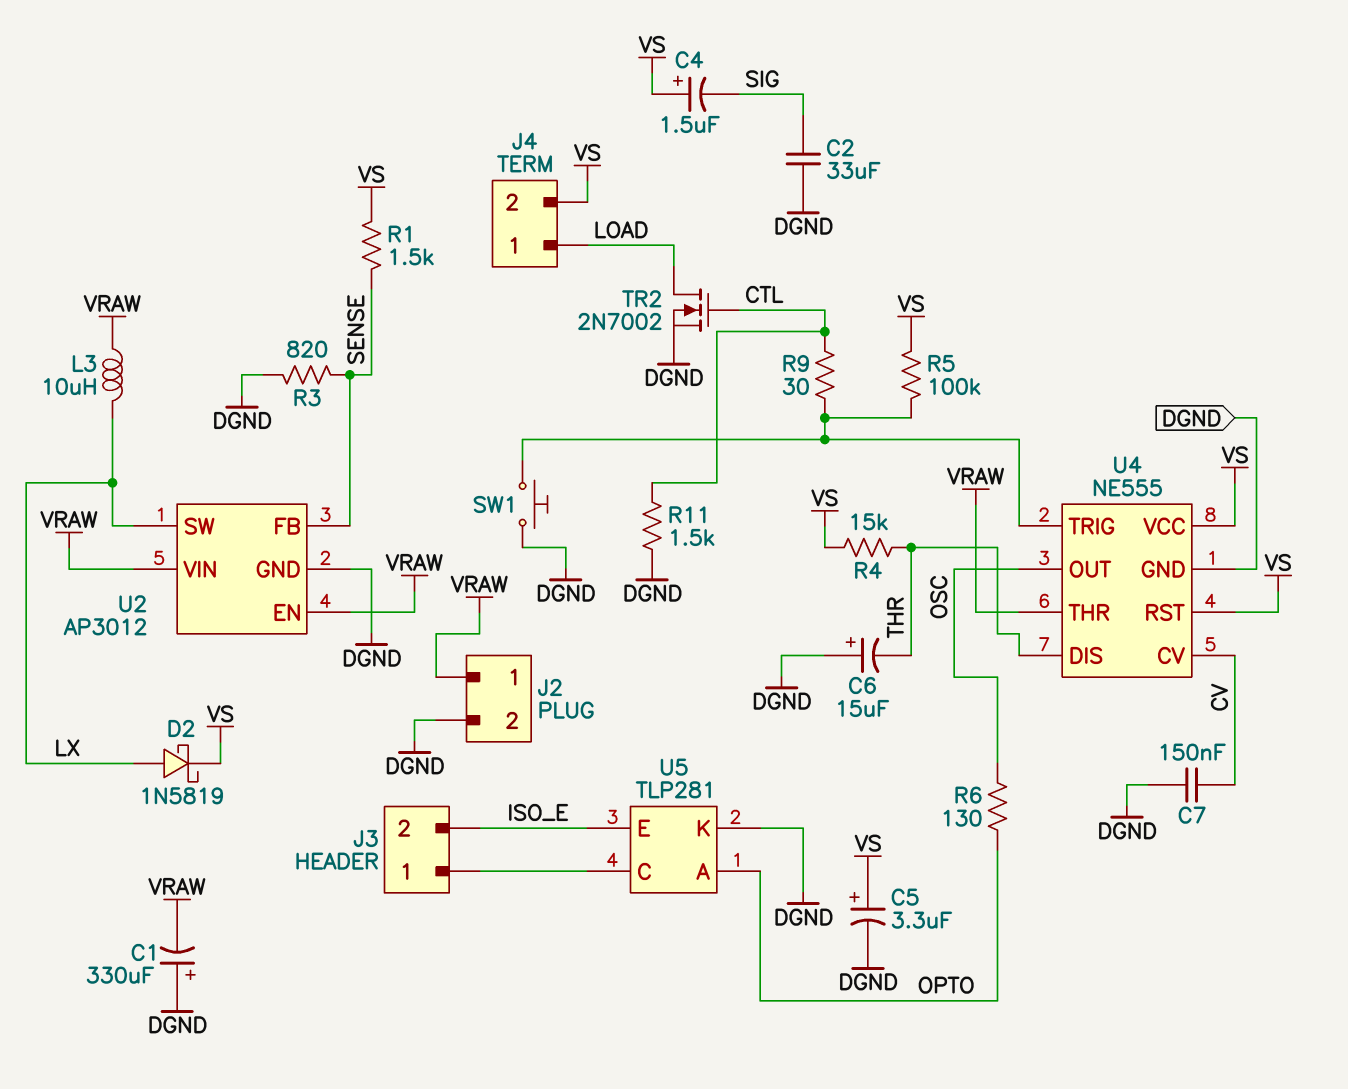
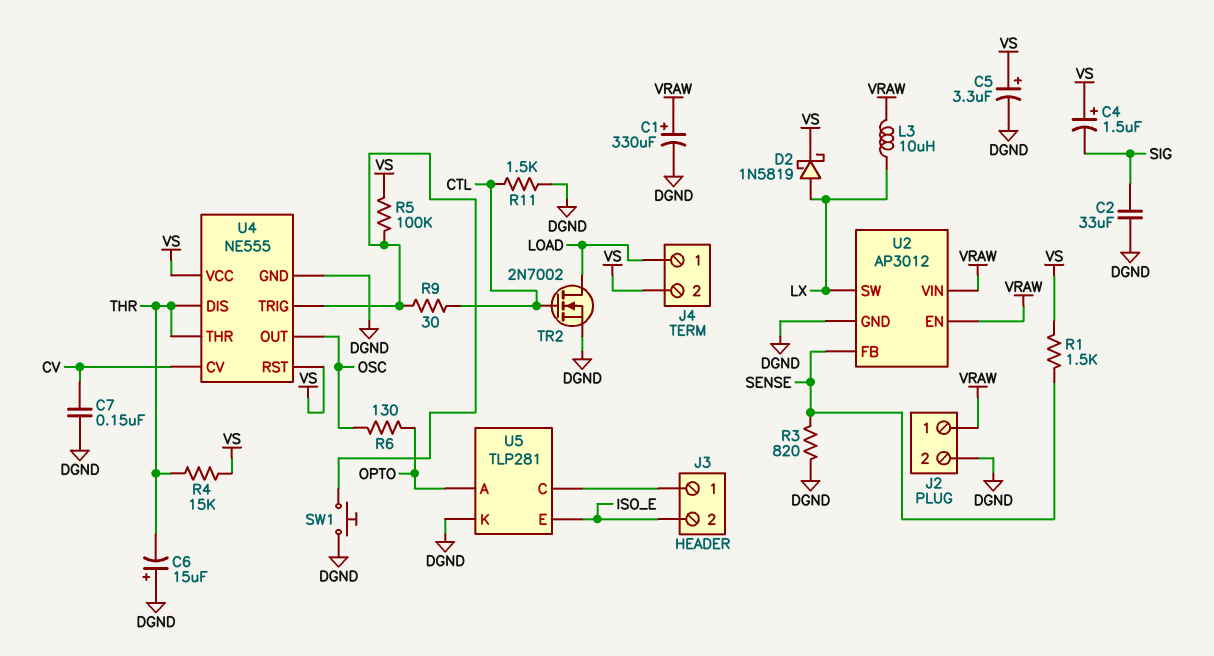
C1: 330uF (plus DGND, minus VRAW) -> 330uF (plus VRAW, minus DGND)
U4 pin THR: VRAW -> THR

